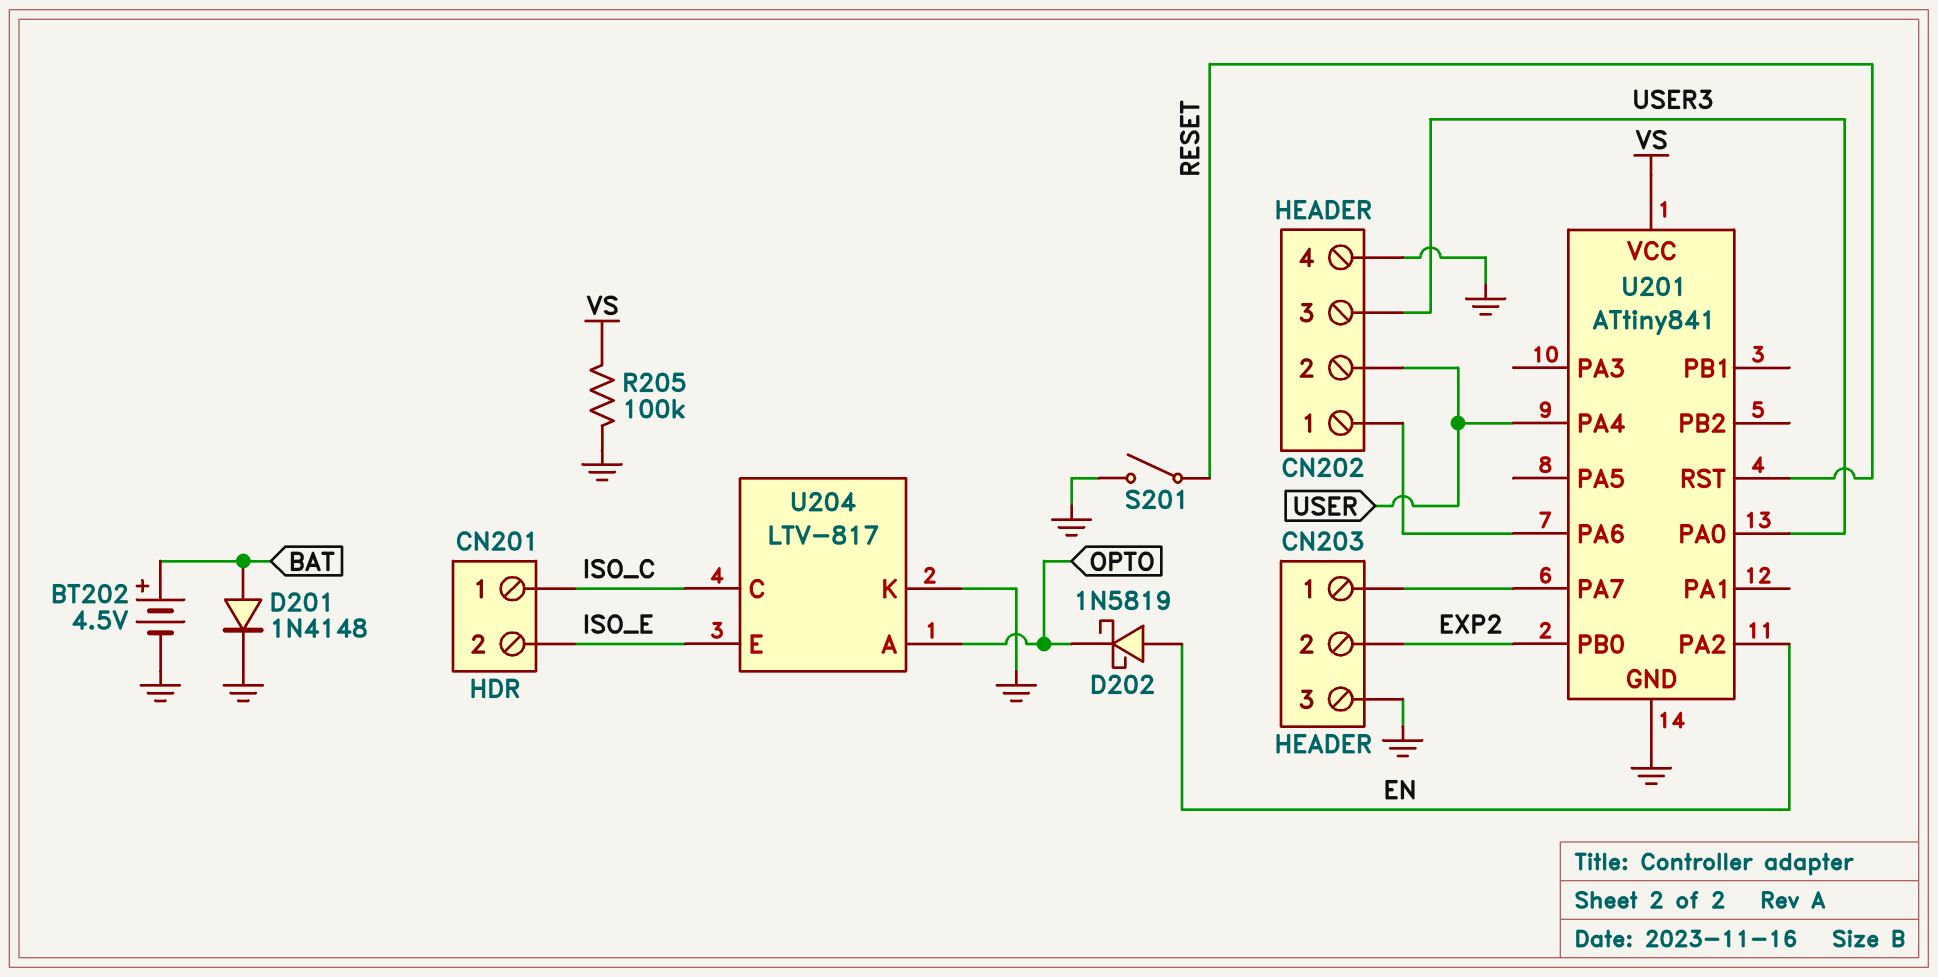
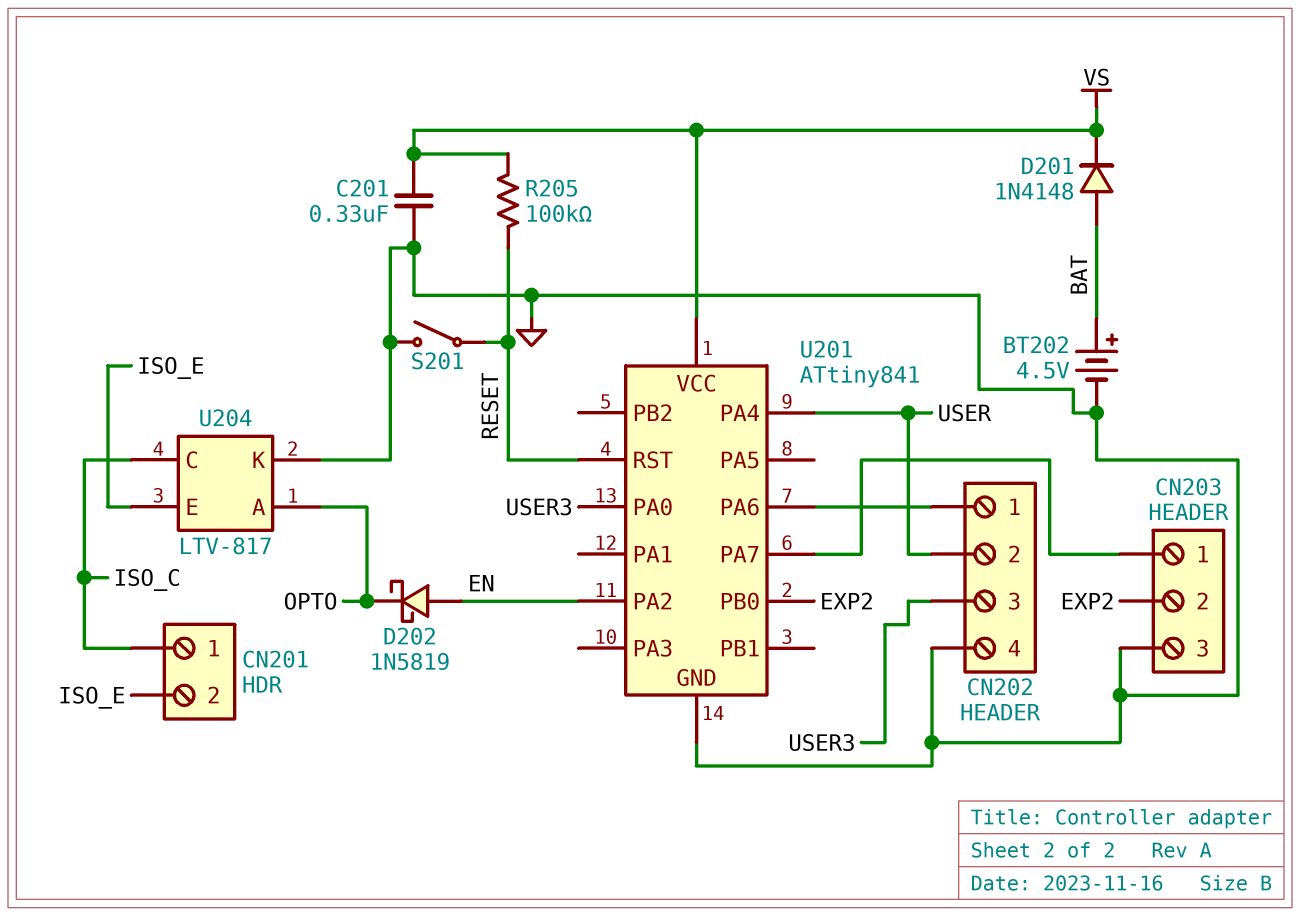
C201: none -> 330nF (GND, VS)
D201: diode 1N4148 (A BAT, K GND) -> diode 1N4148 (A BAT, K VS)
R205: 100k (GND, VS) -> 100k (RESET, VS)

